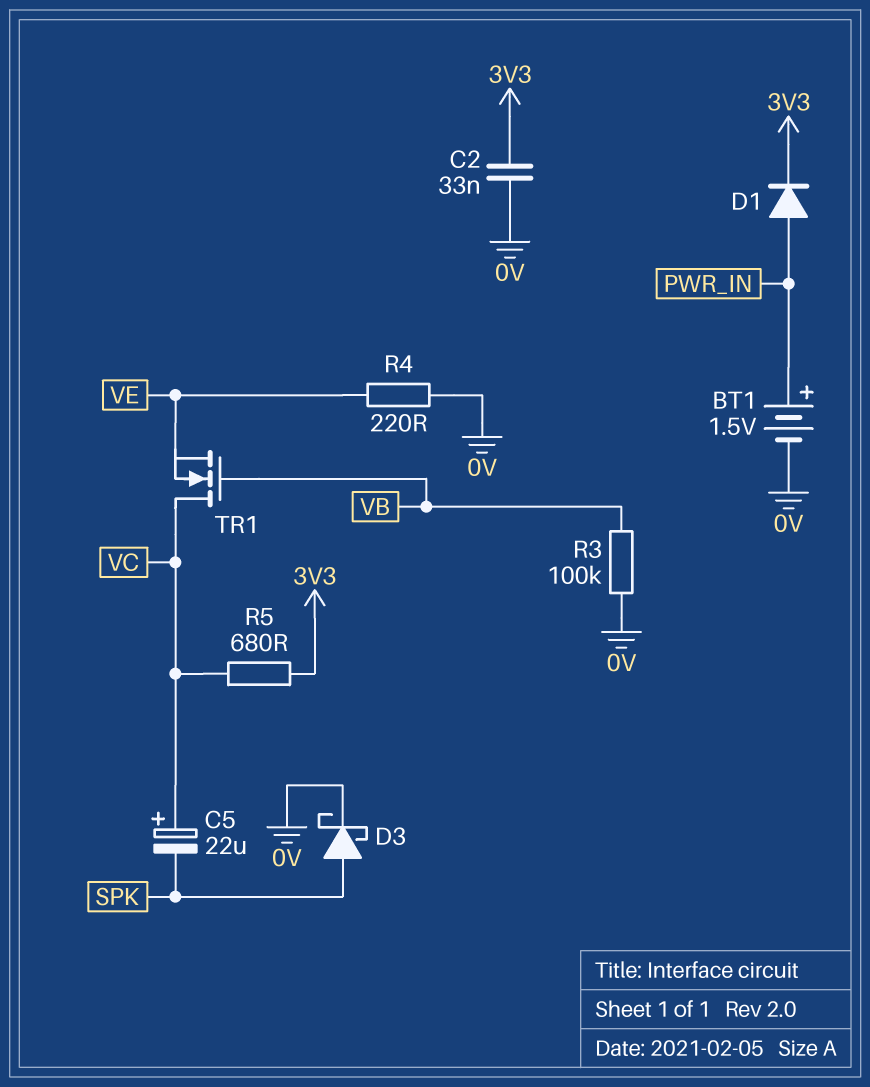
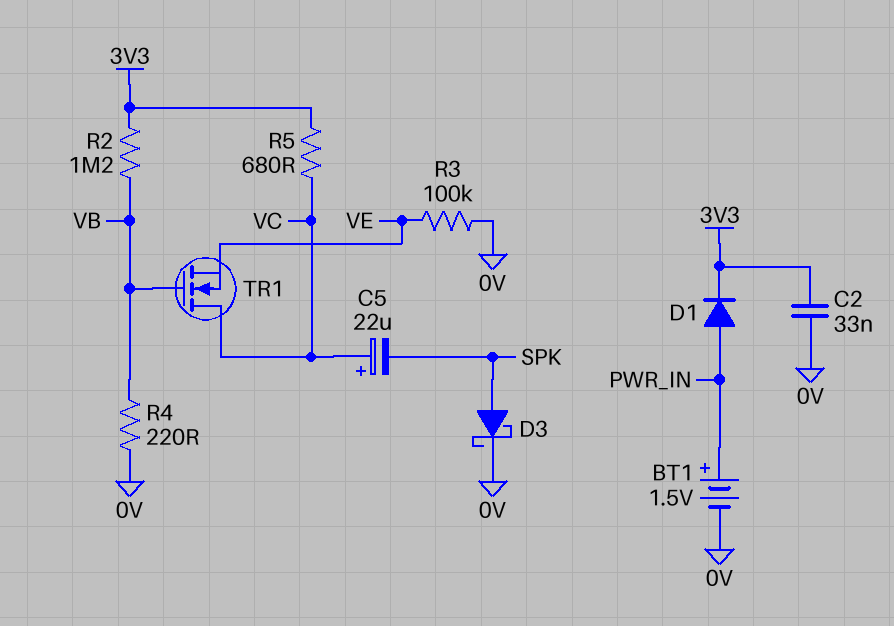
R2: none -> 1.2M (3V3, VB)
R3: 100k (0V, VB) -> 100k (0V, VE)
R4: 220 (0V, VE) -> 220 (0V, VB)

